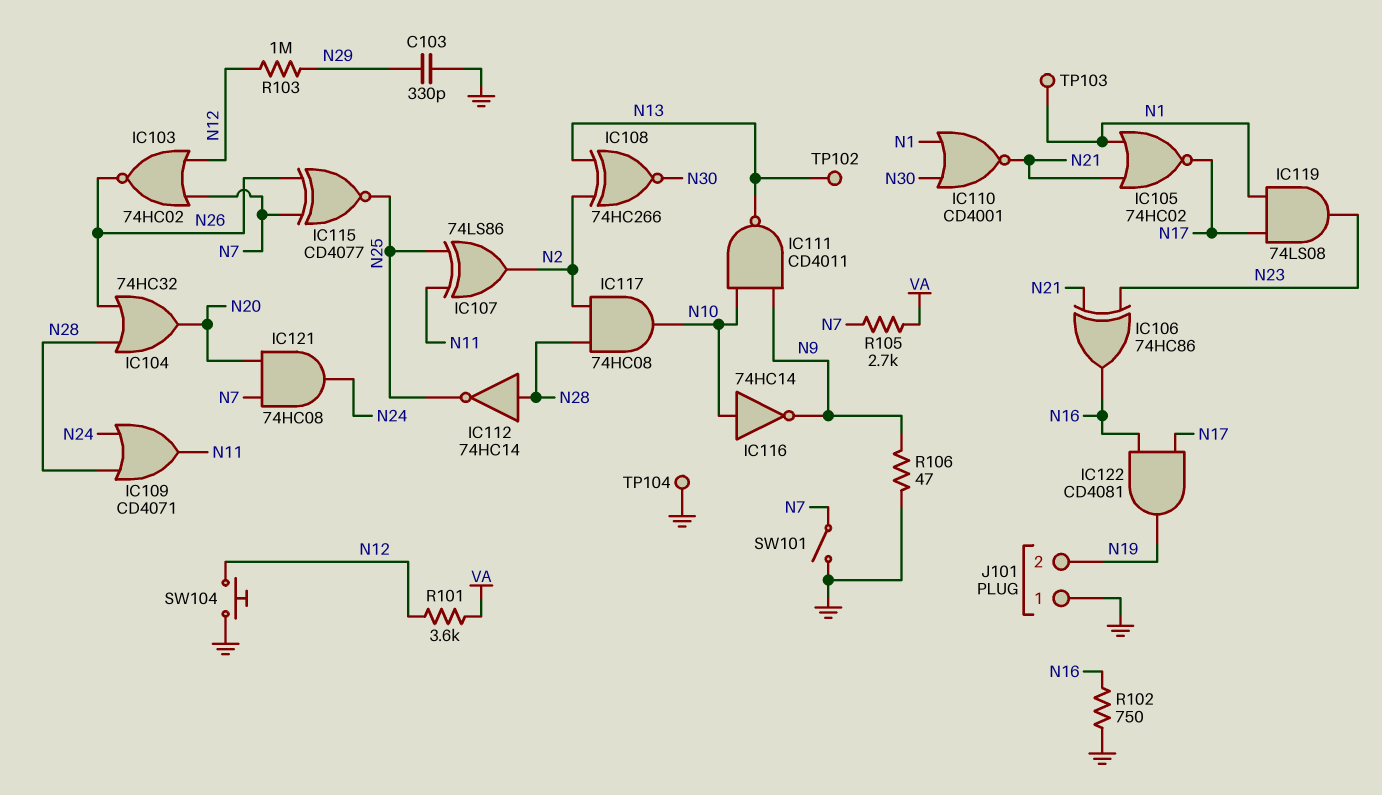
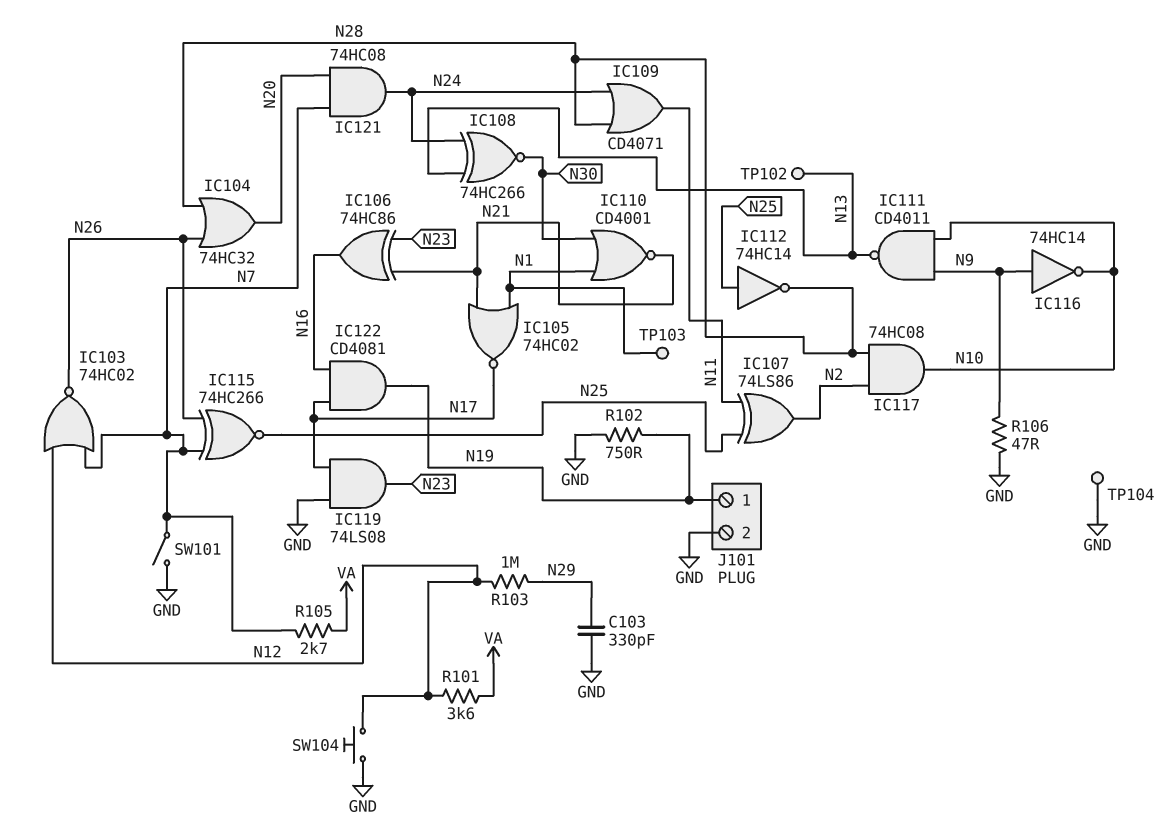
IC108: XNOR 74HC266 (in N2, in N13, out N30) -> XNOR 74HC266 (in N13, in N24, out N30)
IC112: NOT 74HC14 (in N28, out N25) -> NOT 74HC14 (in N25, out N28)
IC115: XNOR CD4077 (in N7, in N26, out N25) -> XNOR 74HC266 (in N7, in N26, out N25)
IC116: NOT 74HC14 (in N10, out N9) -> NOT 74HC14 (in N9, out N10)
IC119: AND 74LS08 (in N1, in N17, out N23) -> AND 74LS08 (in GND, in N17, out N23)
J101 pin 1: GND -> N19
J101 pin 2: N19 -> GND
R102: 750 (GND, N16) -> 750 (GND, N19)

